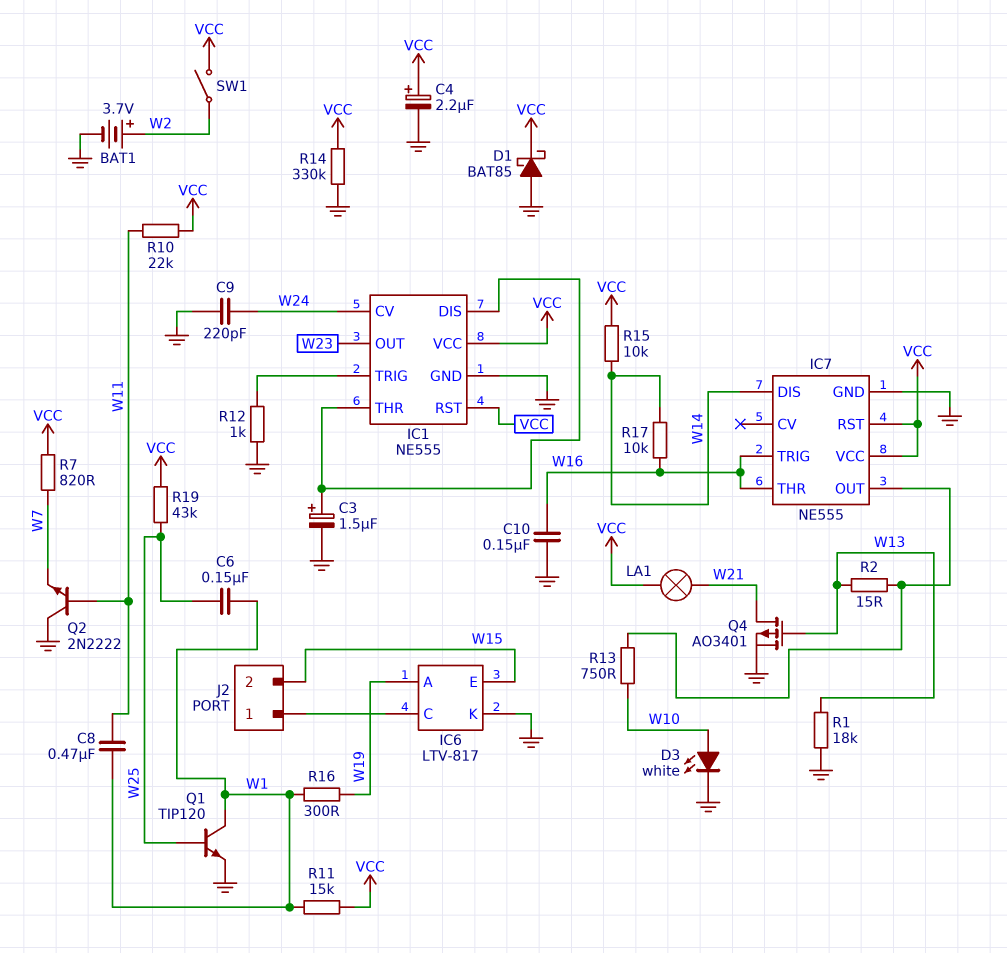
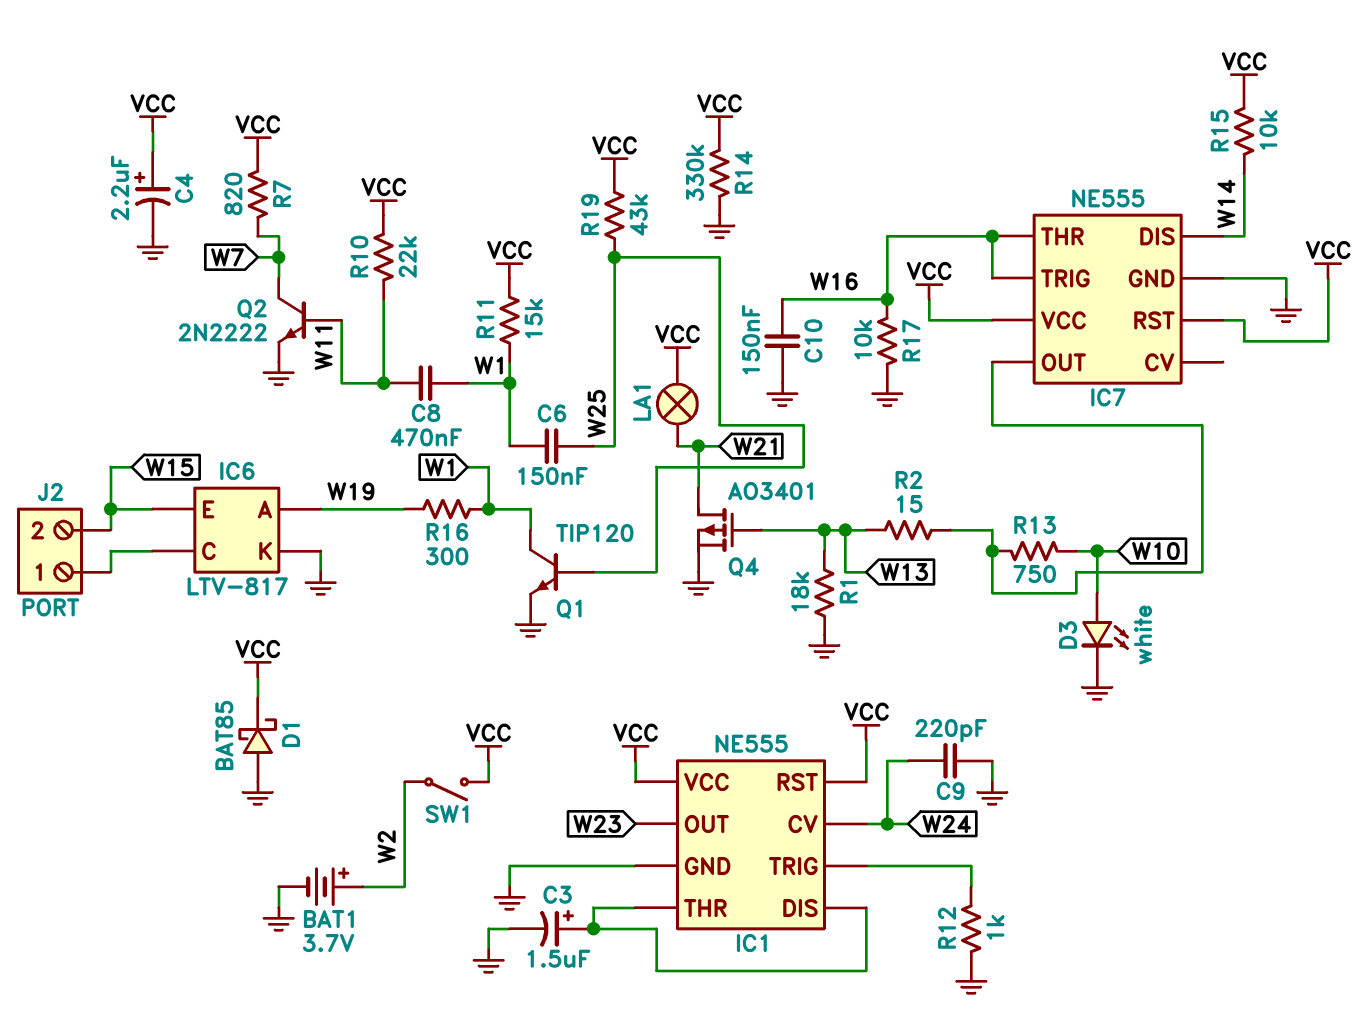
Q2: NPN 2N2222 (B W11, C GND, E W7) -> NPN 2N2222 (B W11, C W7, E GND)
R17: 10k (W14, W16) -> 10k (GND, W16)

